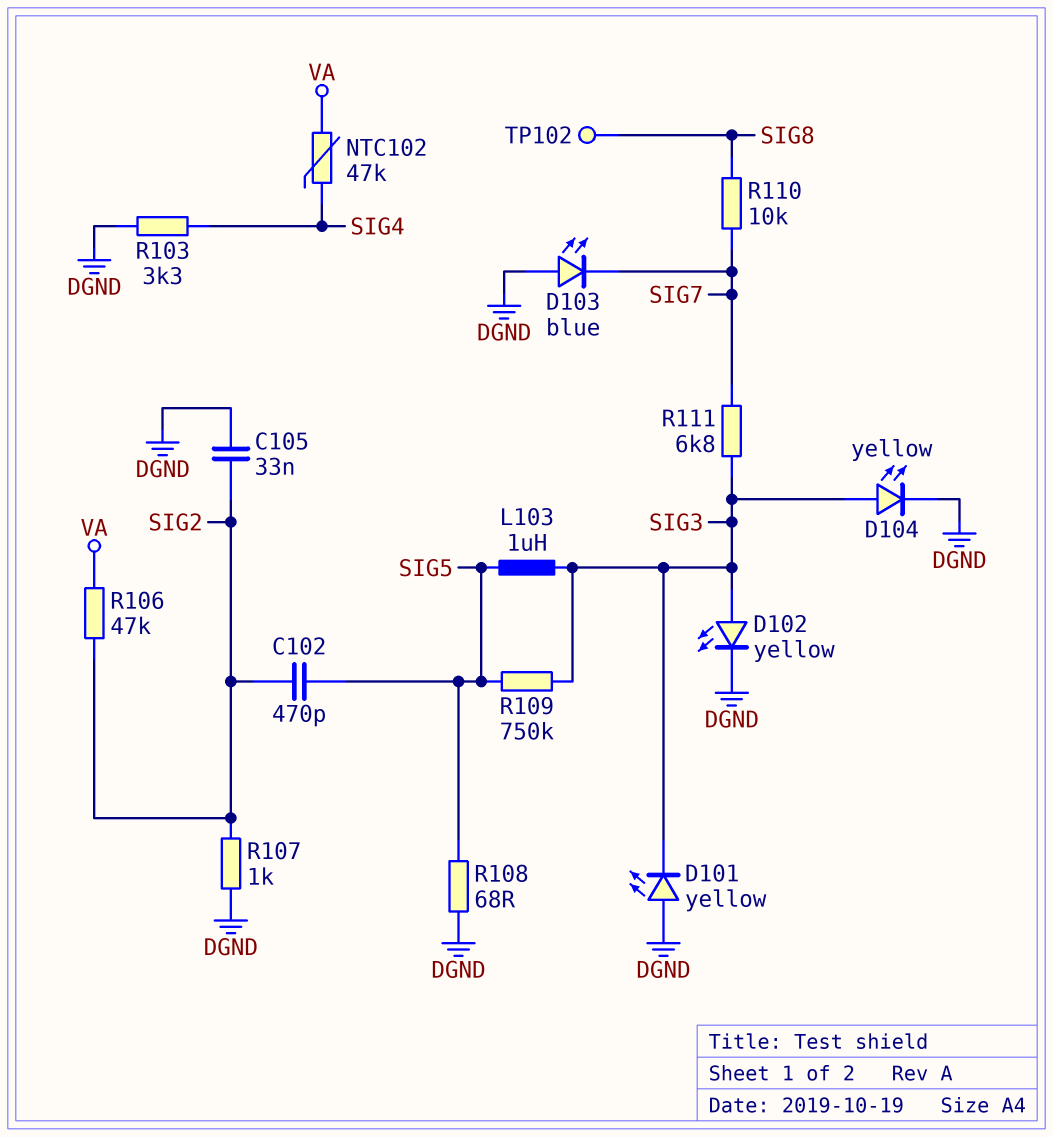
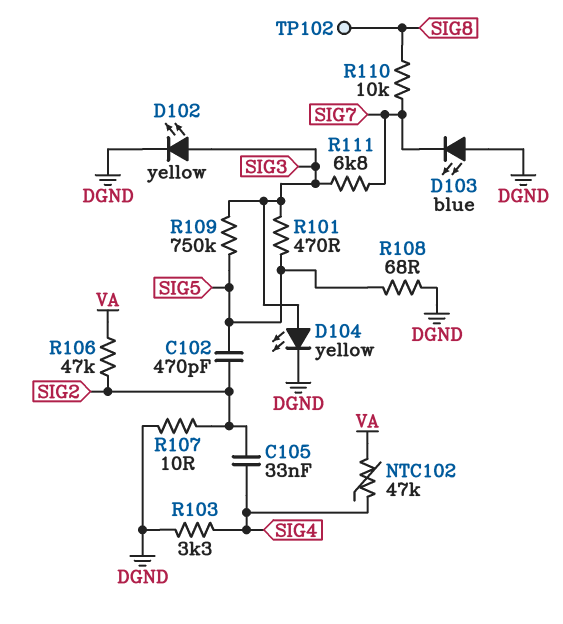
C105: 33nF (DGND, SIG2) -> 33nF (SIG2, SIG4)
D101: LED yellow (A DGND, K SIG3) -> none
L103: 1uH (SIG3, SIG5) -> none
R101: none -> 470 (SIG3, SIG5)
R107: 1k (DGND, SIG2) -> 10 (DGND, SIG2)

